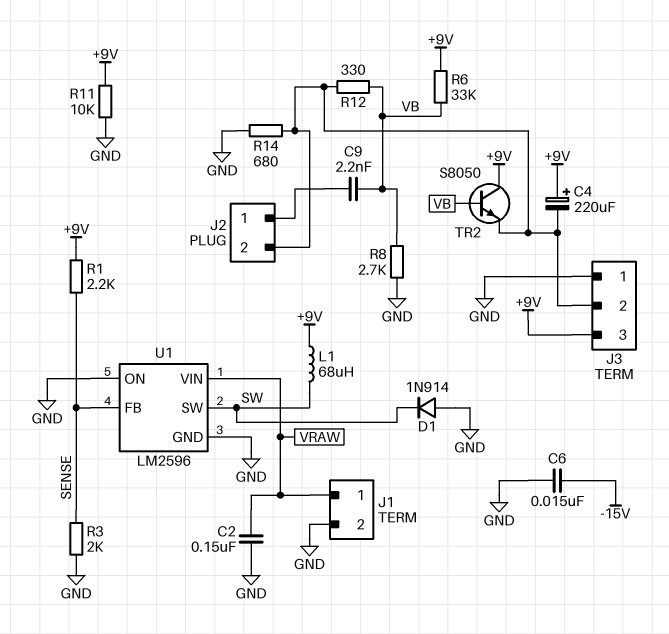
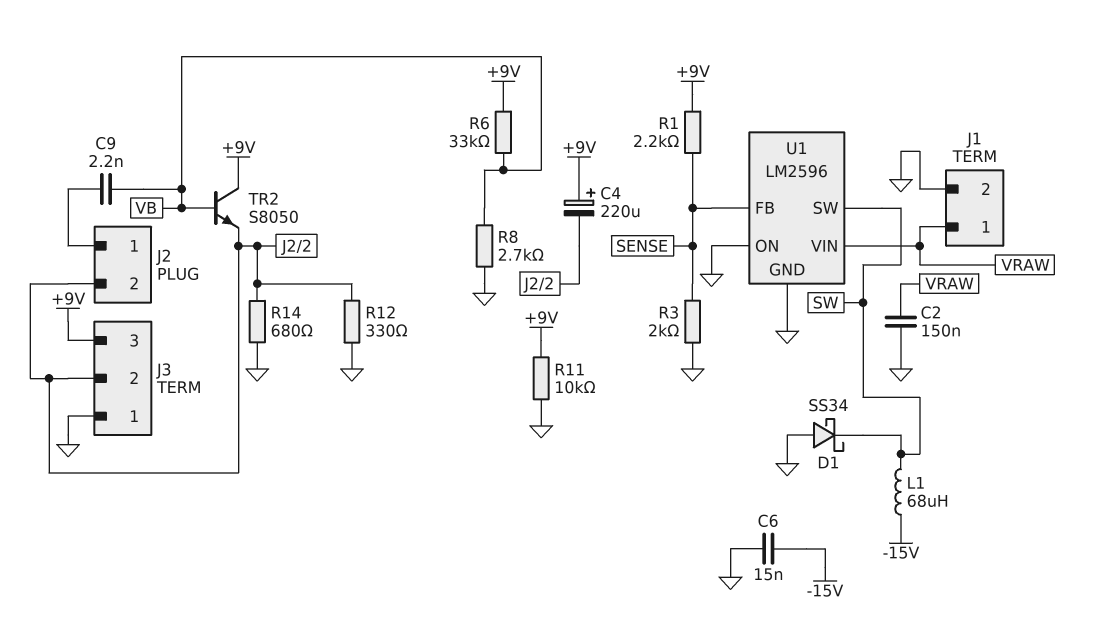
D1: diode 1N914 (A GND, K SW) -> schottky SS34 (A GND, K SW)
L1: 68uH (+9V, SW) -> 68uH (-15V, SW)
R12: 330 (J2/2, VB) -> 330 (GND, J2/2)

